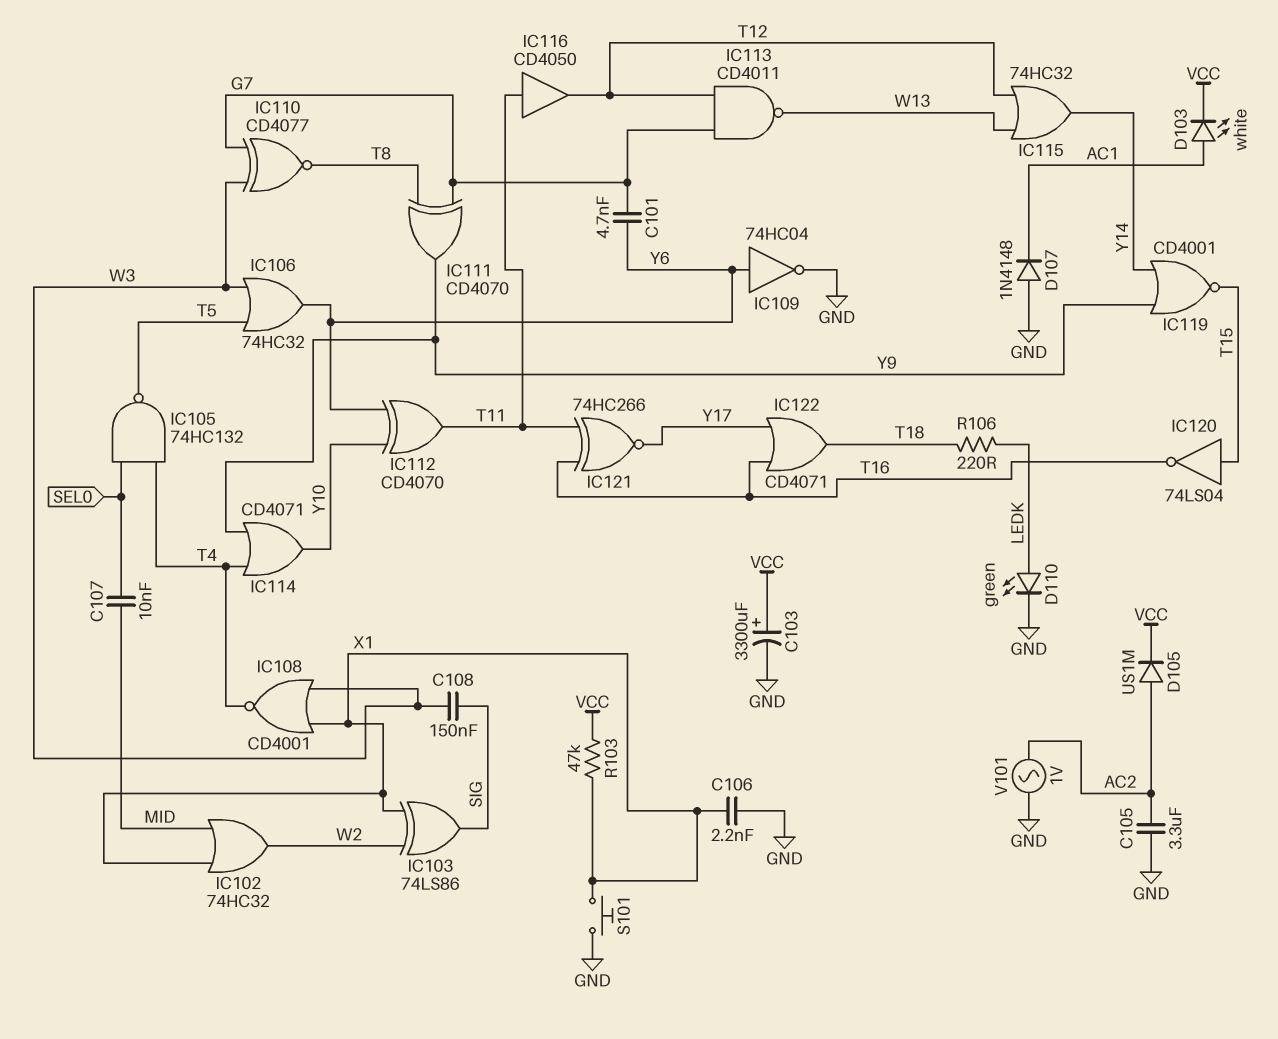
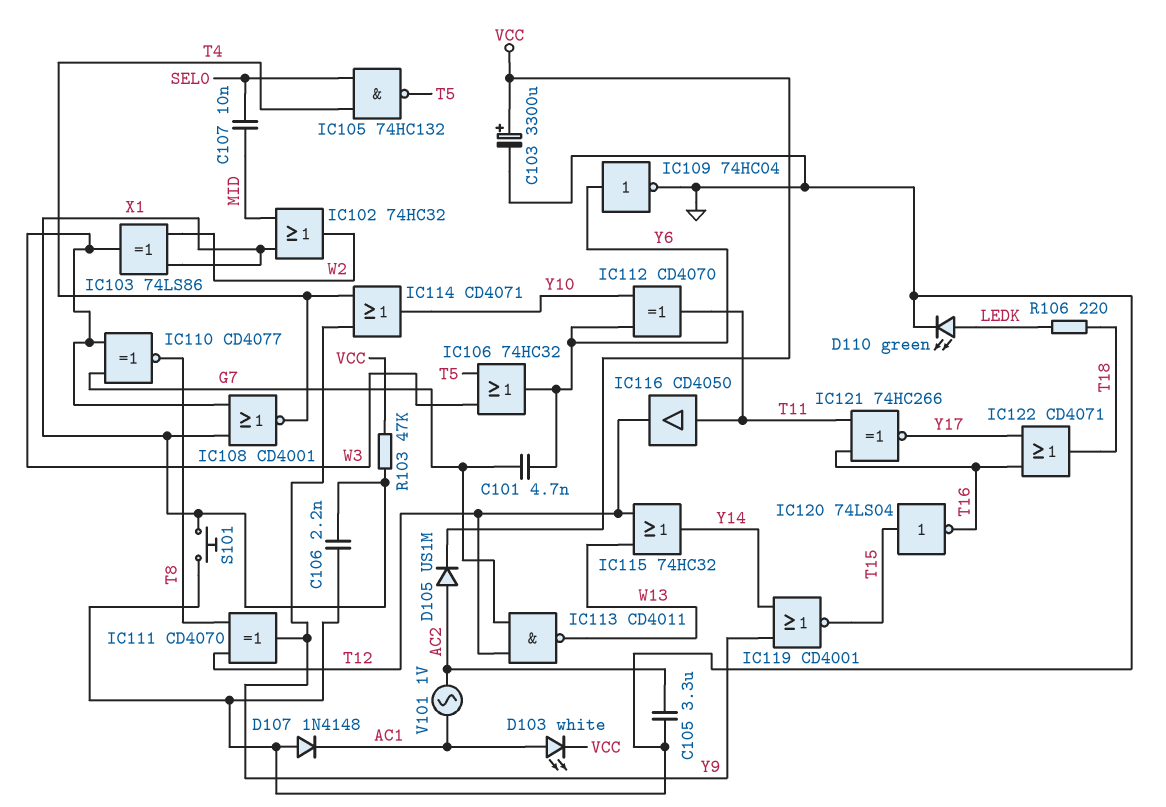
C108: 150nF (SIG, W3) -> none
IC103: XOR 74LS86 (in W2, in X1, out SIG) -> XOR 74LS86 (in W2, in X1, out W3)
IC111: XOR CD4070 (in G7, in T8, out Y9) -> XOR CD4070 (in T8, in T12, out Y9)
V101: AC 1V (AC2, GND) -> AC 1V (AC1, AC2)

